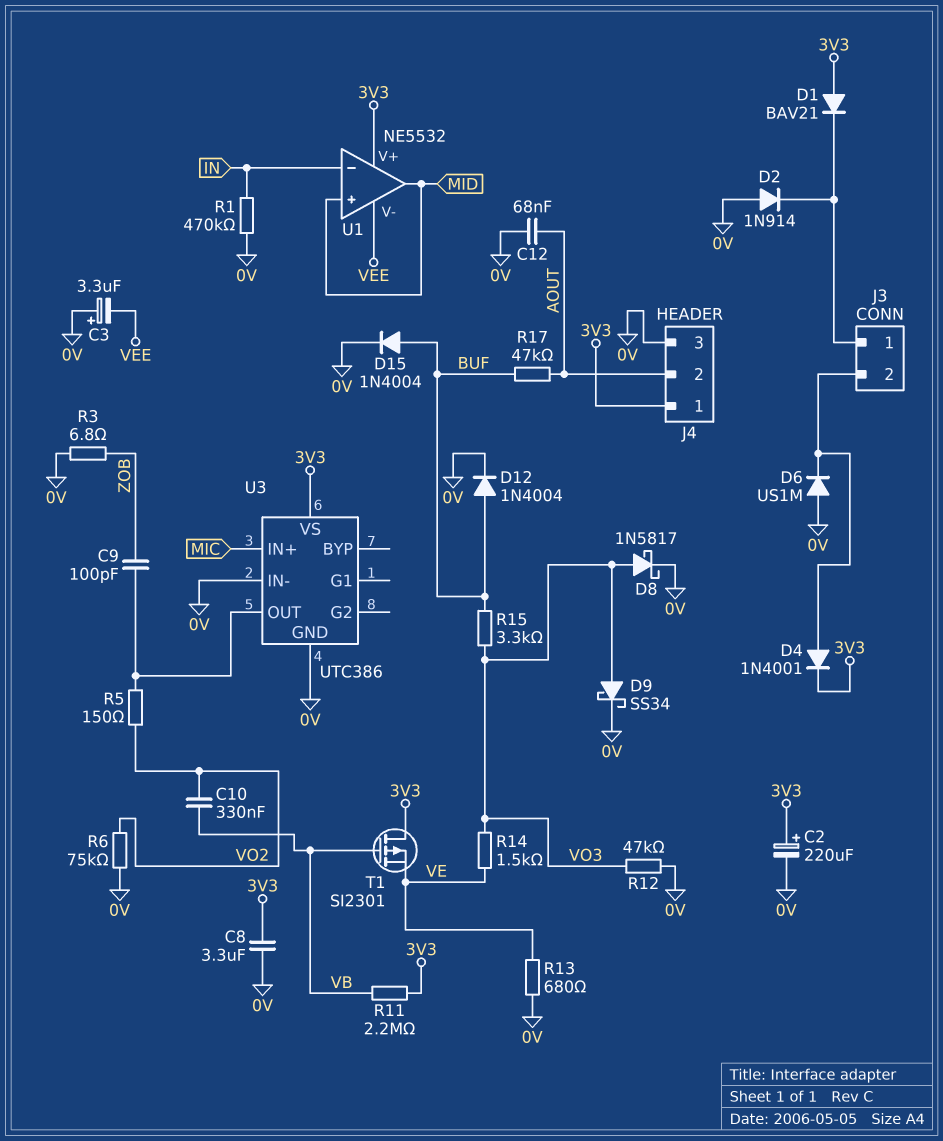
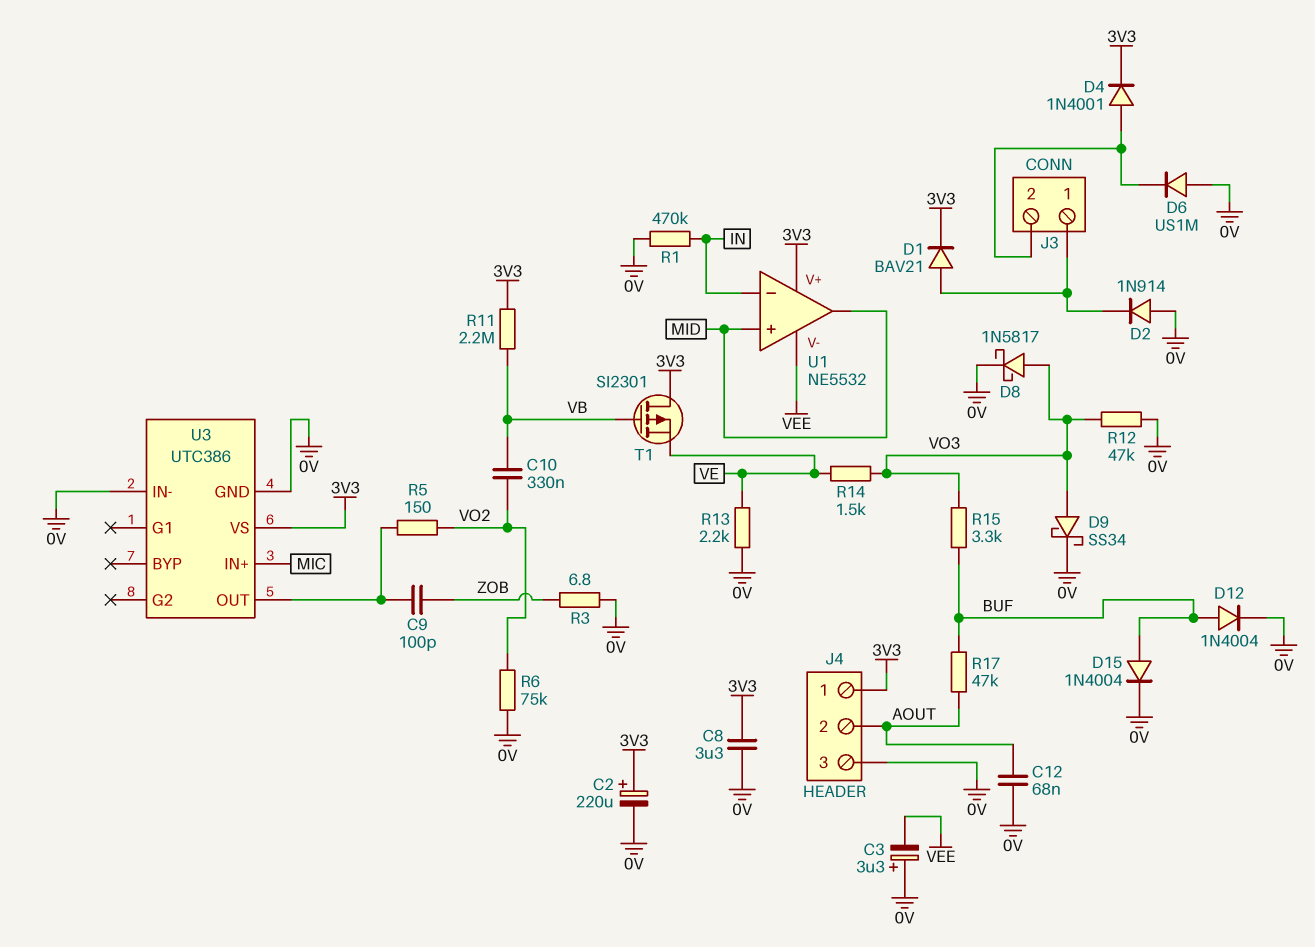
D1: diode BAV21 (A 3V3, K J3/1) -> diode BAV21 (A J3/1, K 3V3)
R13: 680 (0V, VE) -> 2.2k (0V, VE)

